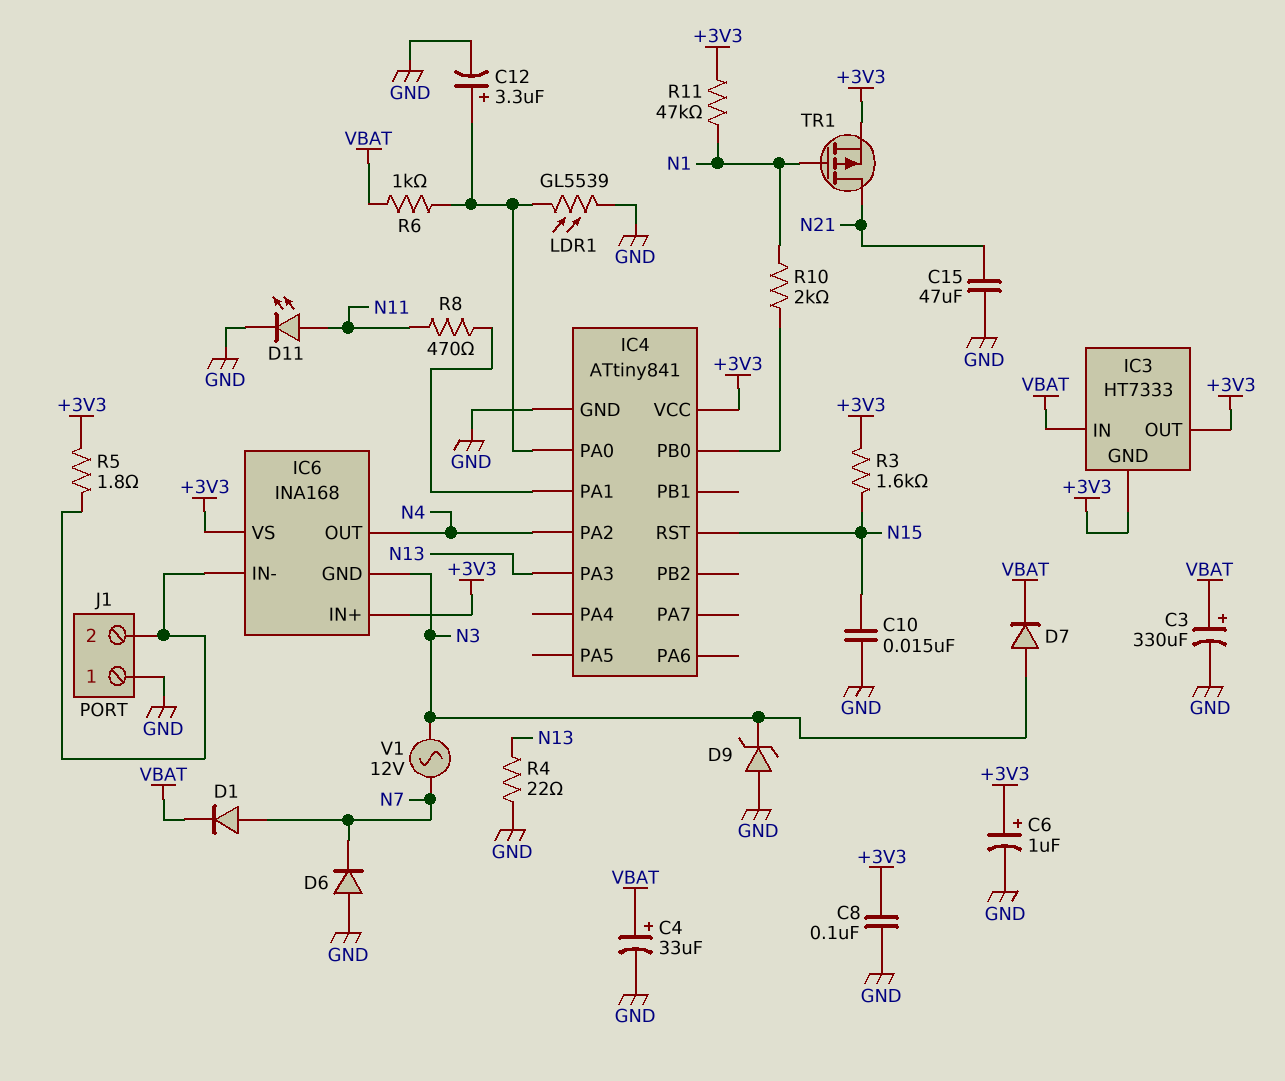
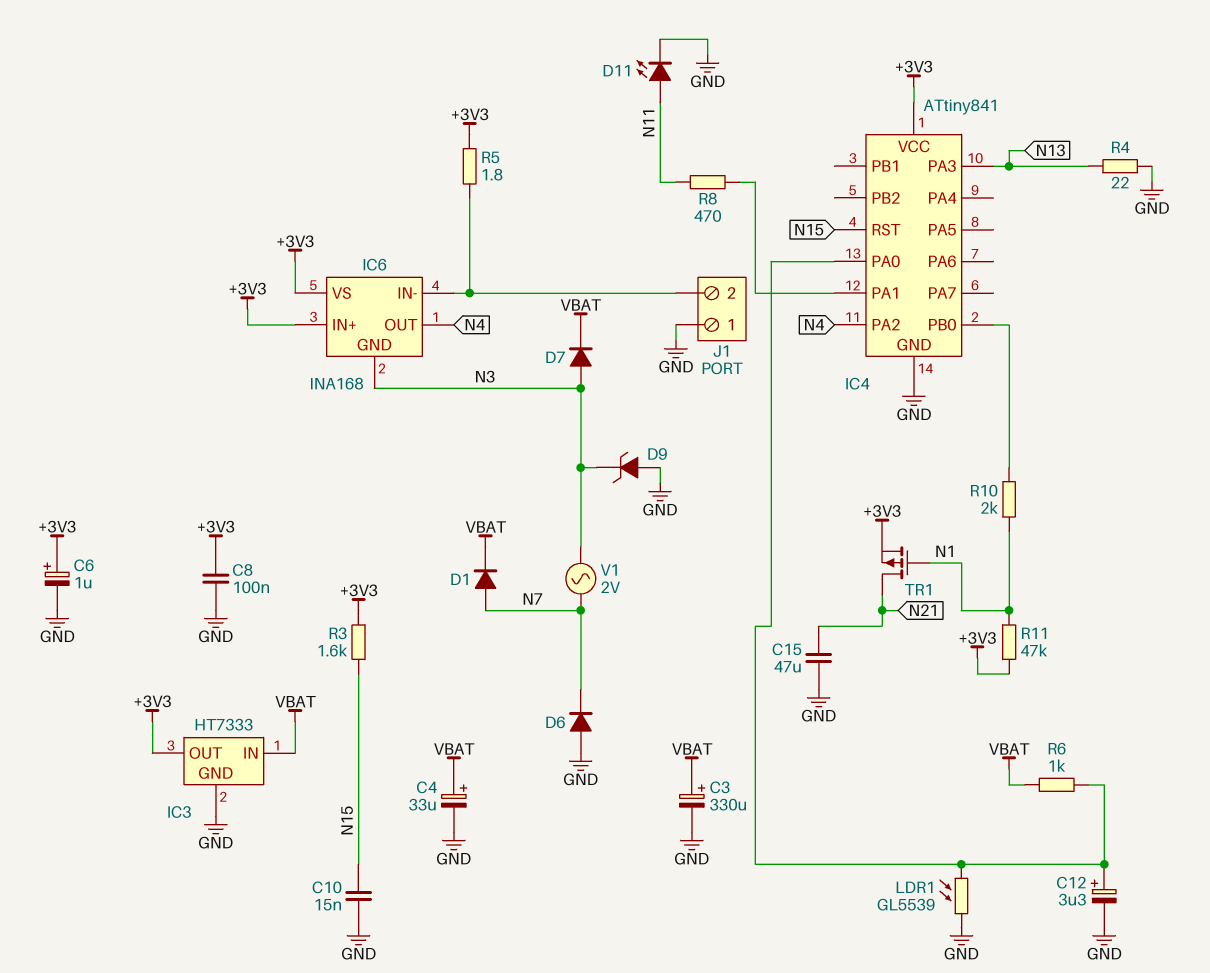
IC3 pin GND: +3V3 -> GND
V1: AC 12V (N3, N7) -> AC 2V (N3, N7)

